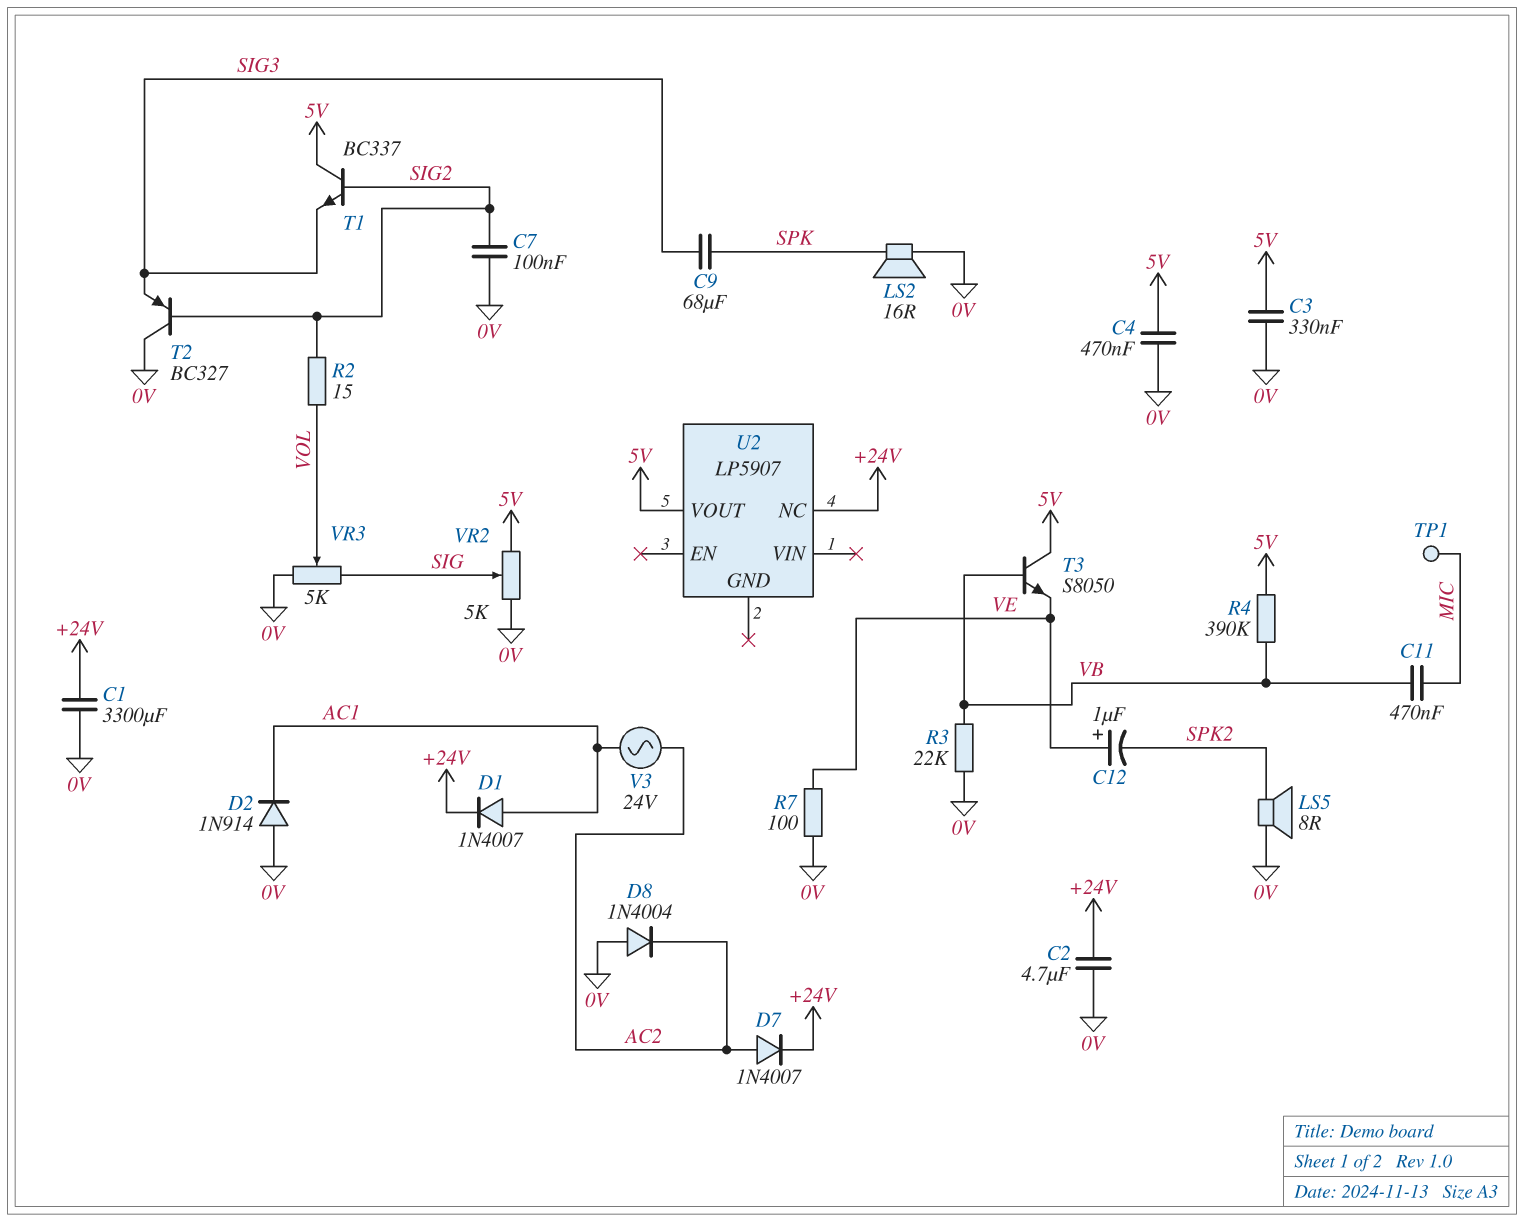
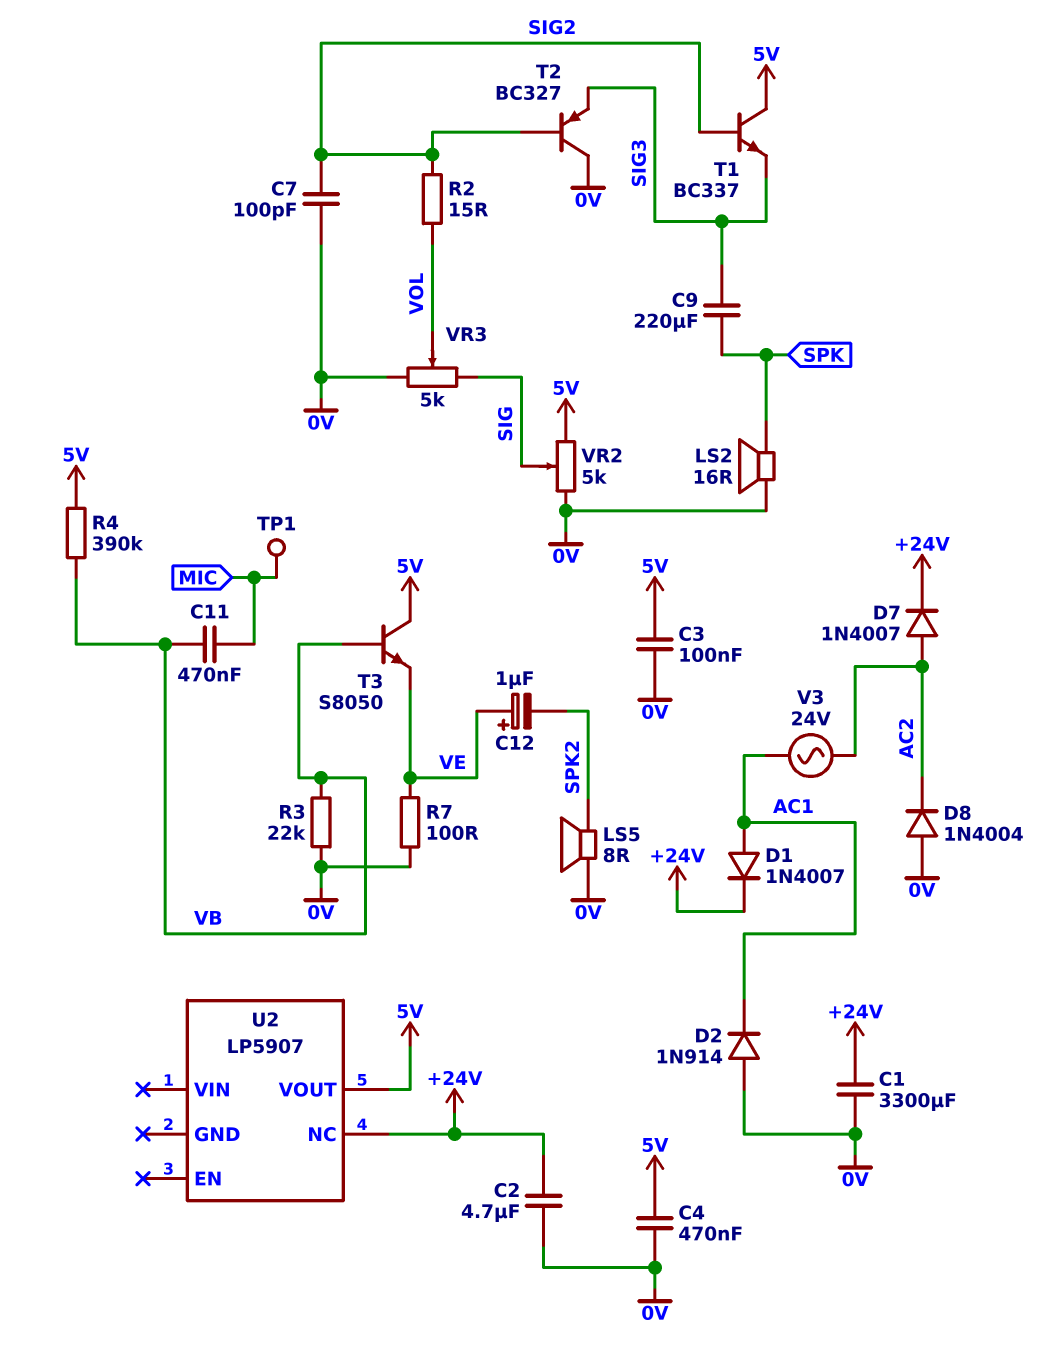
C3: 330nF (0V, 5V) -> 100nF (0V, 5V)
C7: 100nF (0V, SIG2) -> 100pF (0V, SIG2)
C9: 68uF (SIG3, SPK) -> 220uF (SIG3, SPK)

